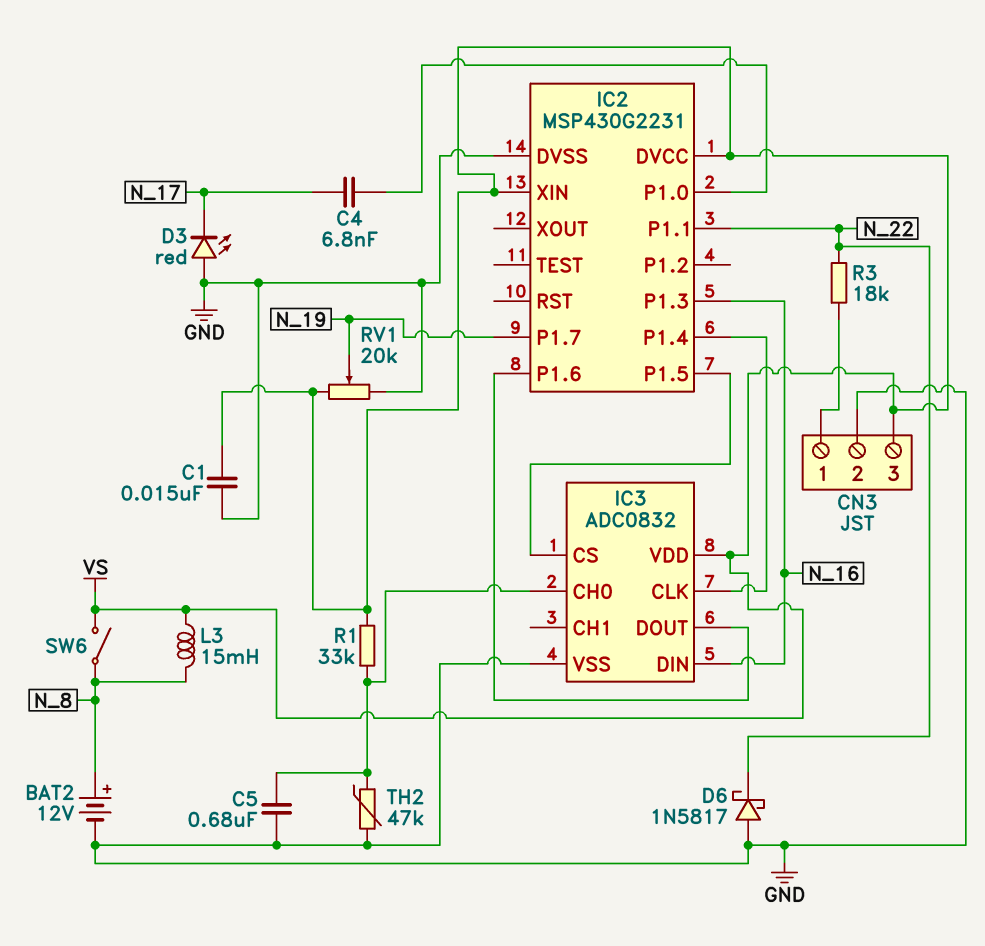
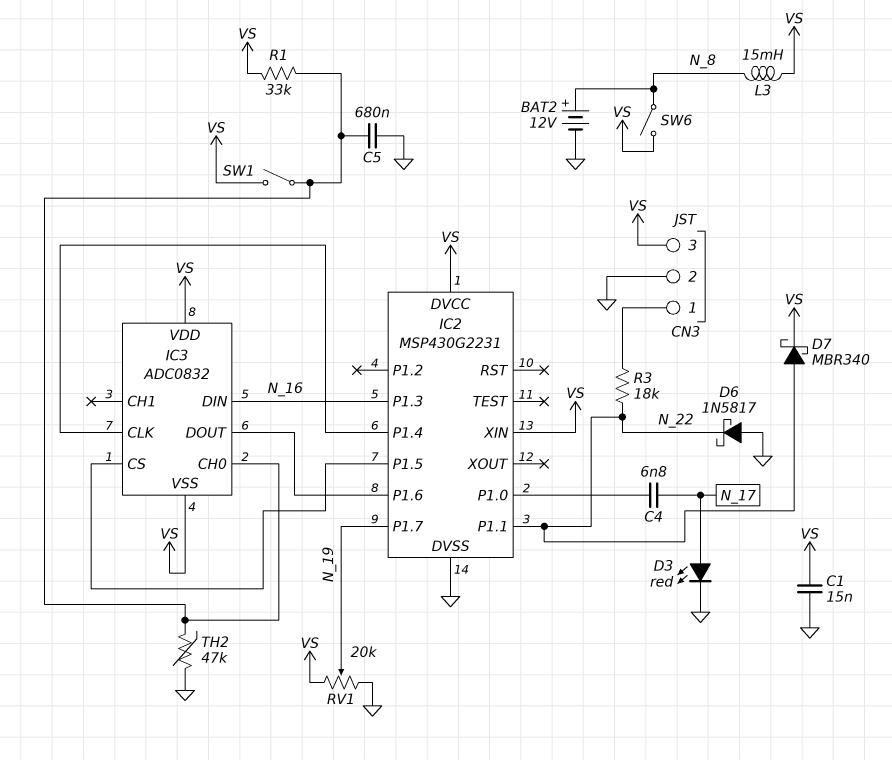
D3: LED red (A GND, K N_17) -> LED red (A N_17, K GND)
D7: none -> schottky MBR340 (A N_22, K VS)
IC3 pin VSS: GND -> VS
SW1: none -> switch (IC3/CH0, VS)

